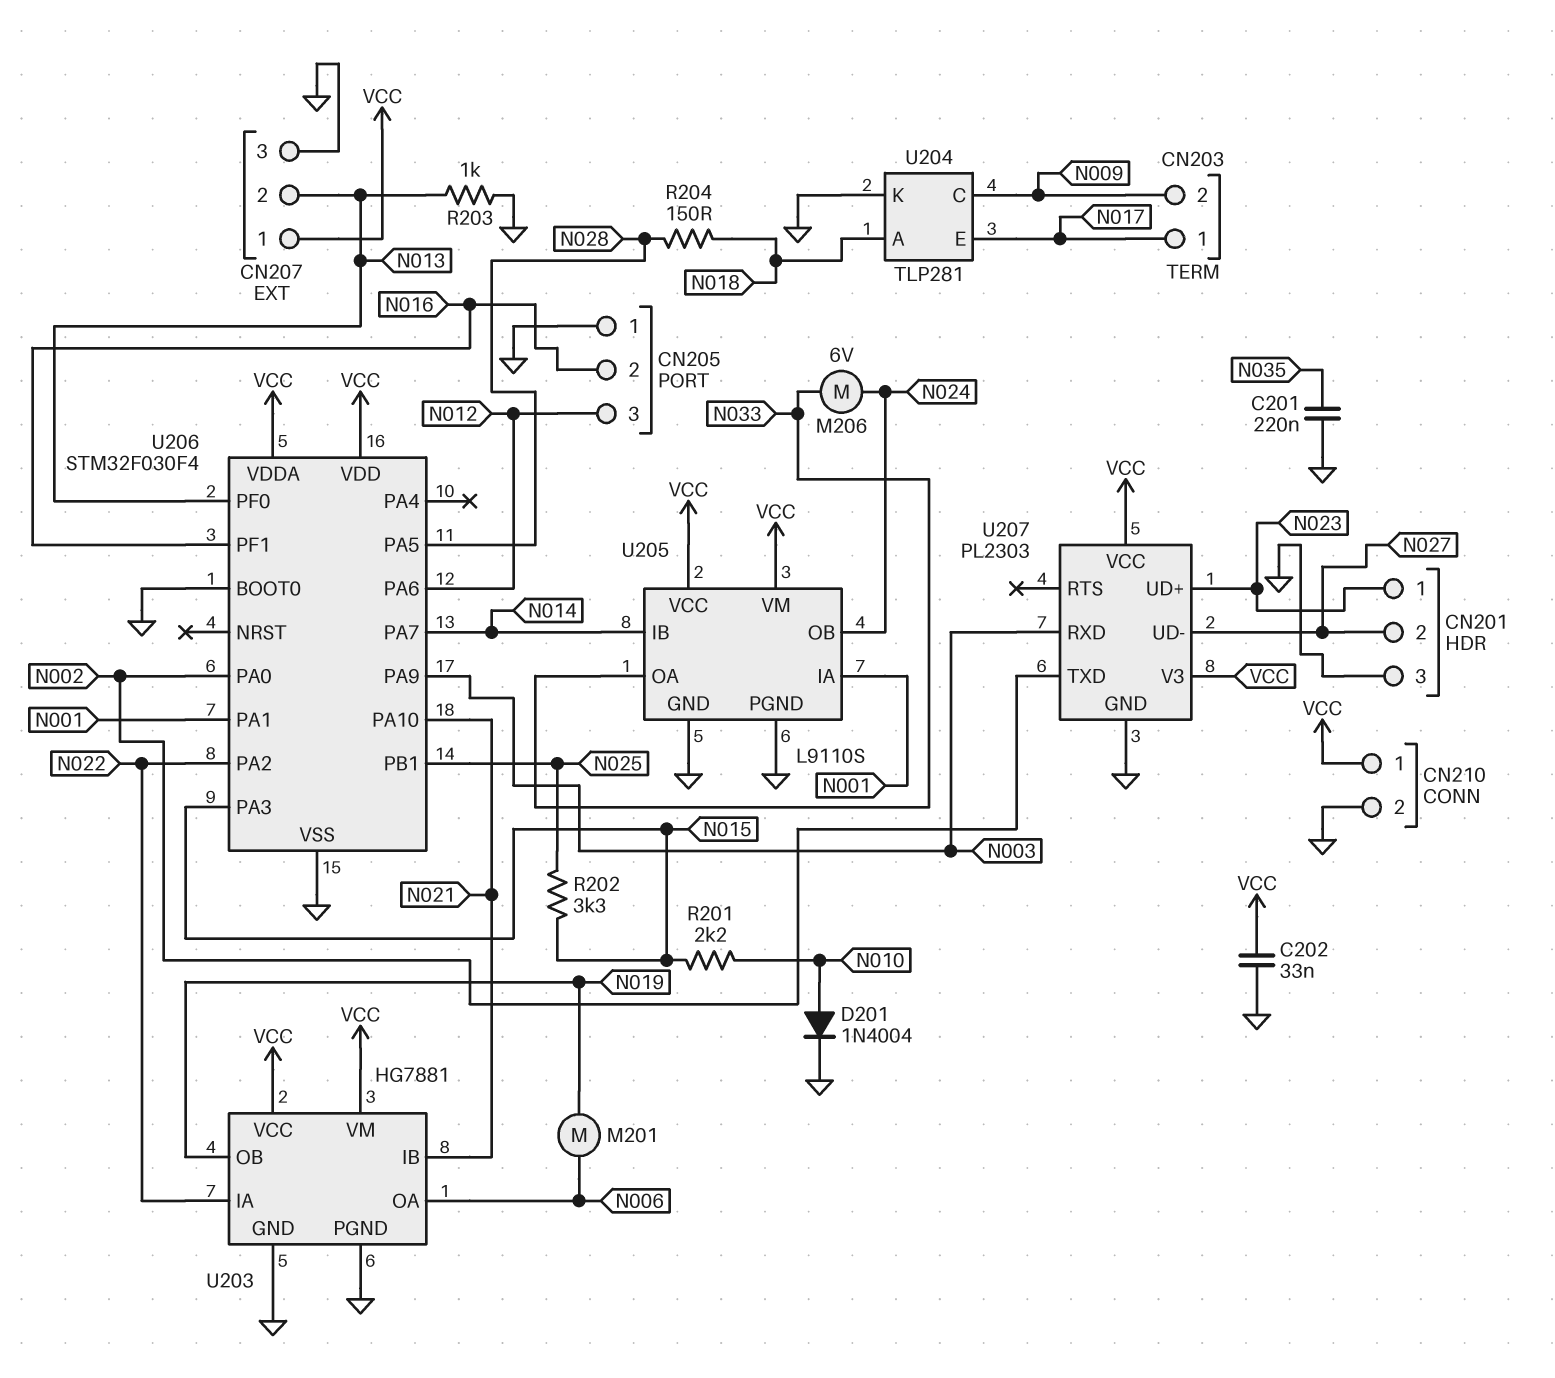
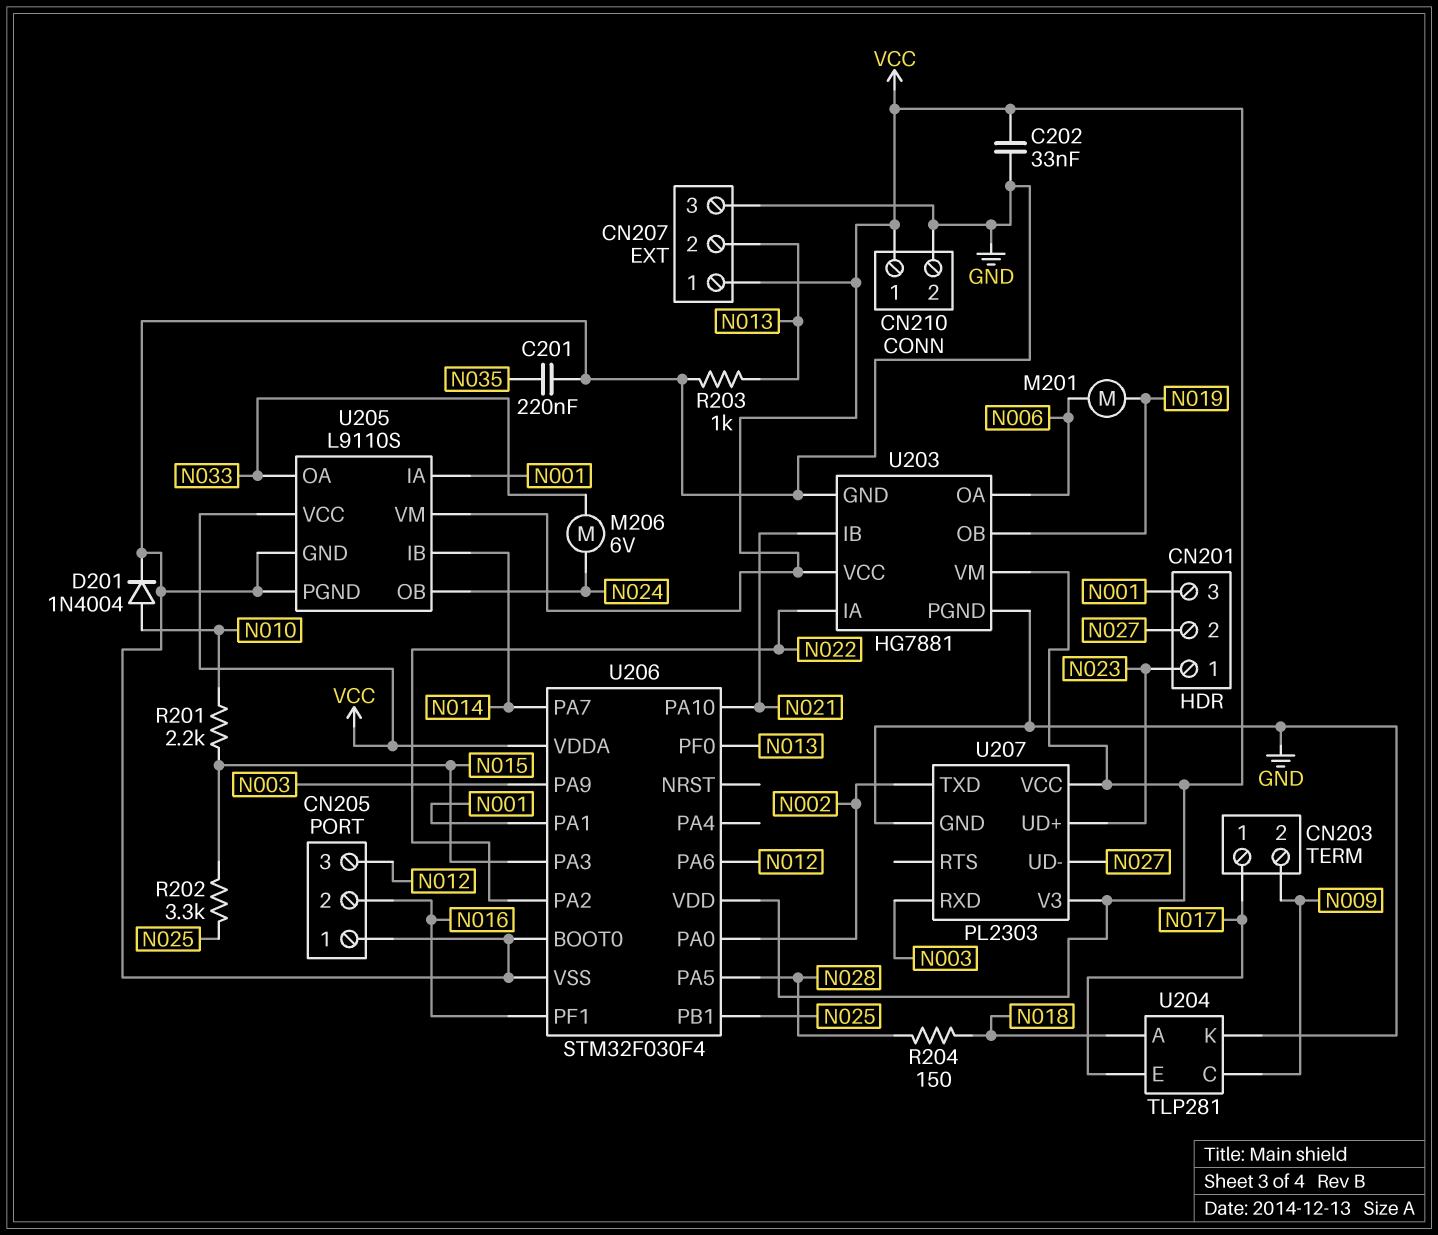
CN201 pin 3: GND -> N001

